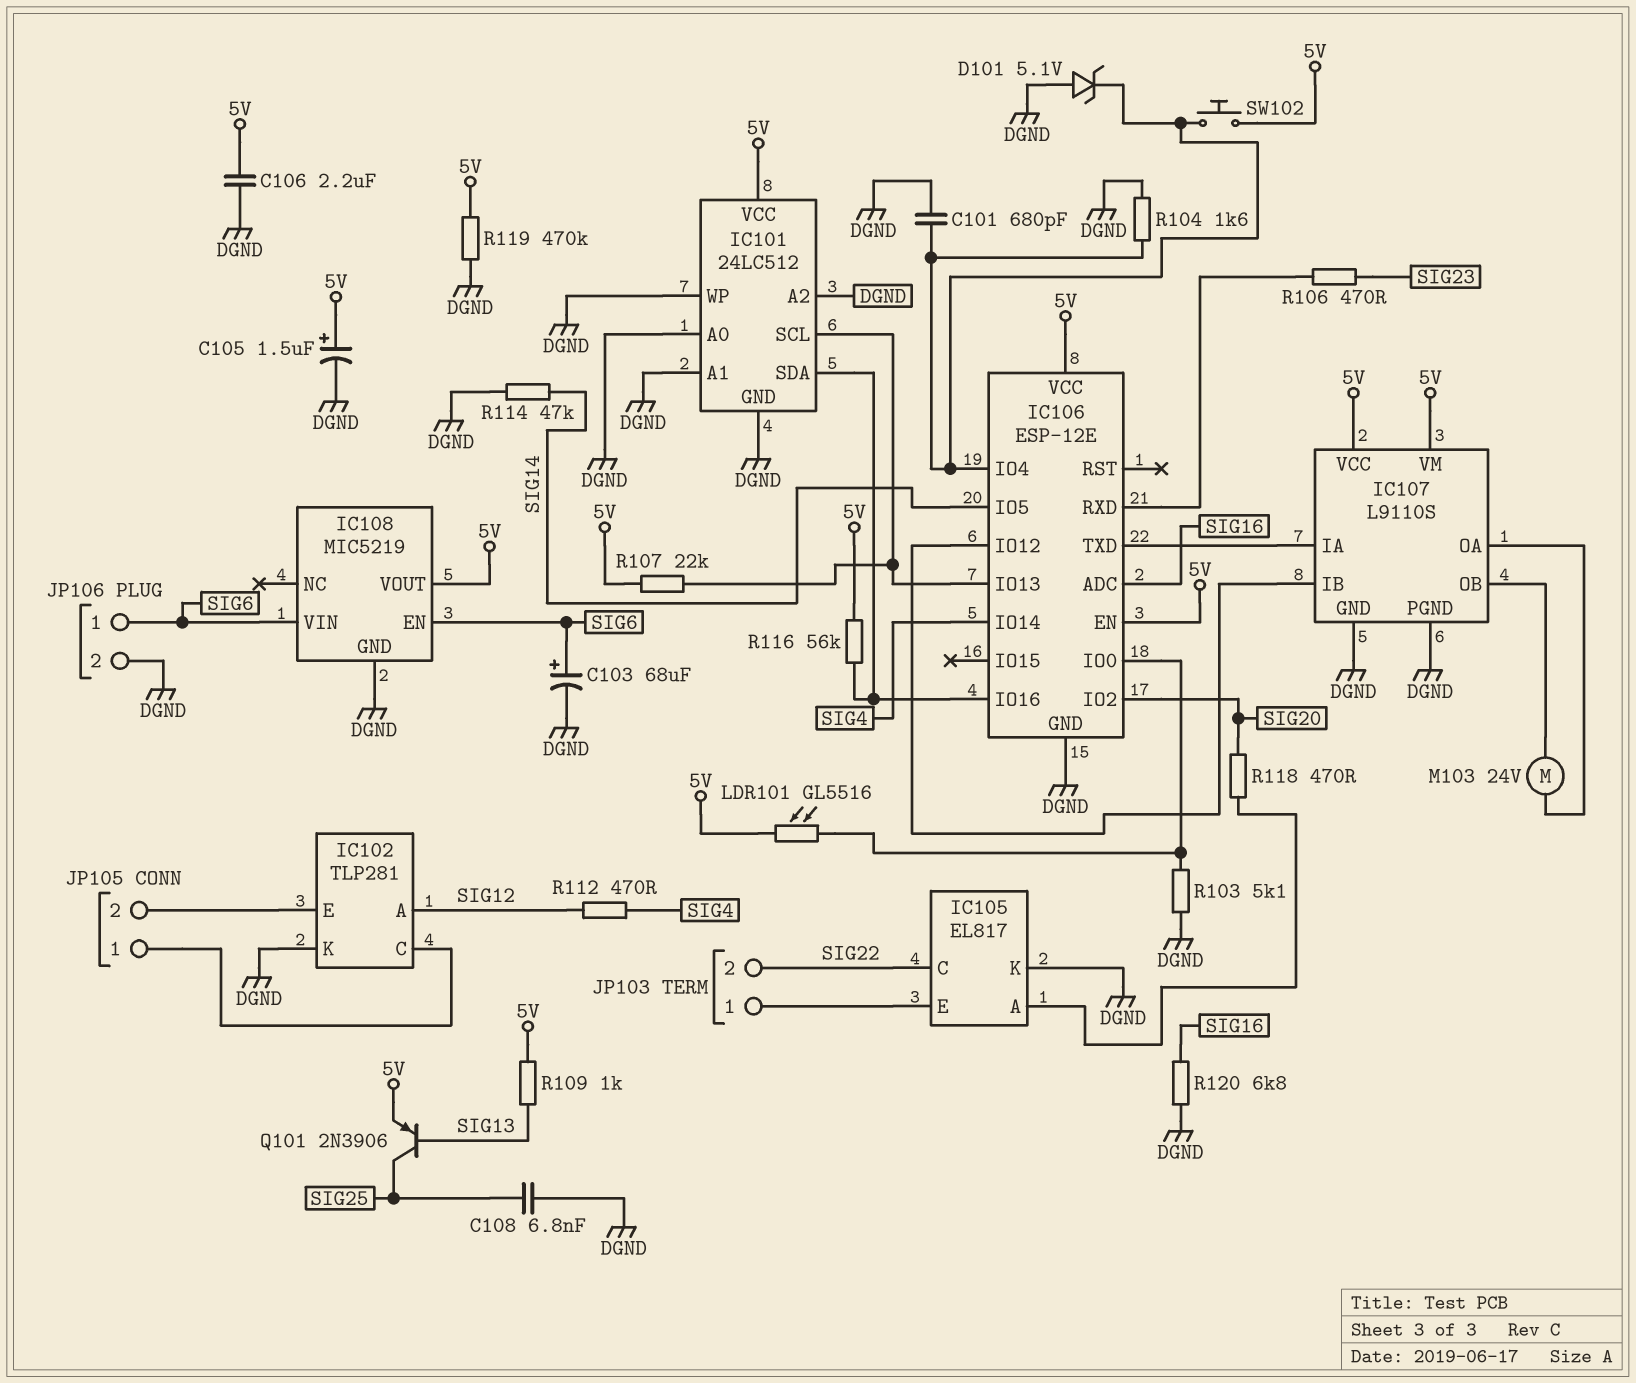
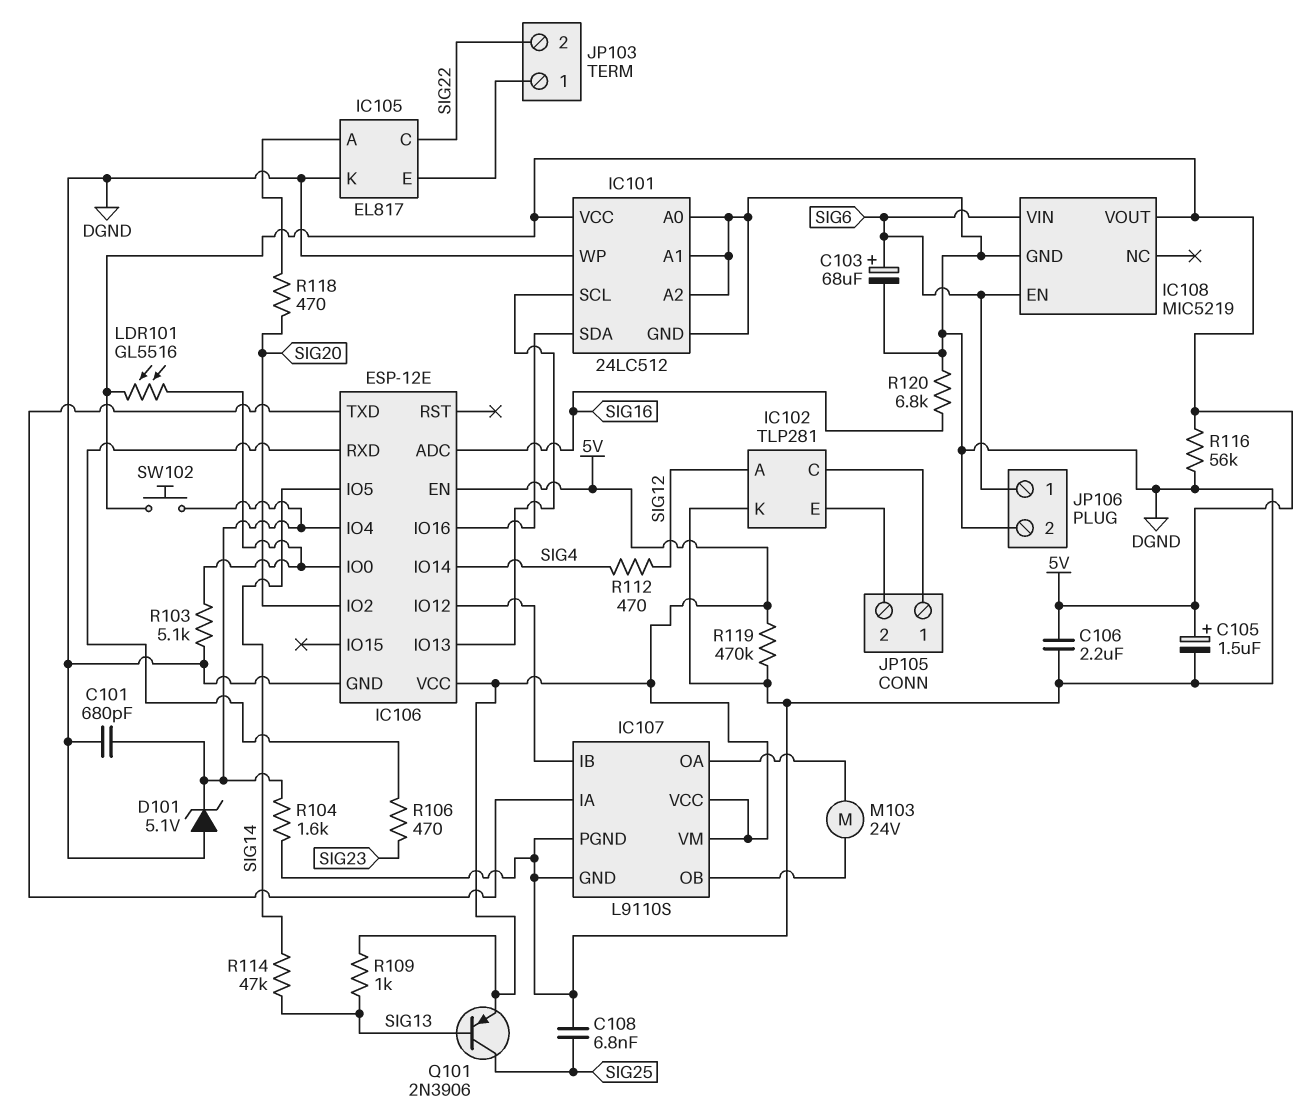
R107: 22k (5V, IC101/SCL) -> none
R114: 47k (DGND, SIG14) -> 47k (SIG13, SIG14)
R116: 56k (5V, IC101/SDA) -> 56k (5V, DGND)

